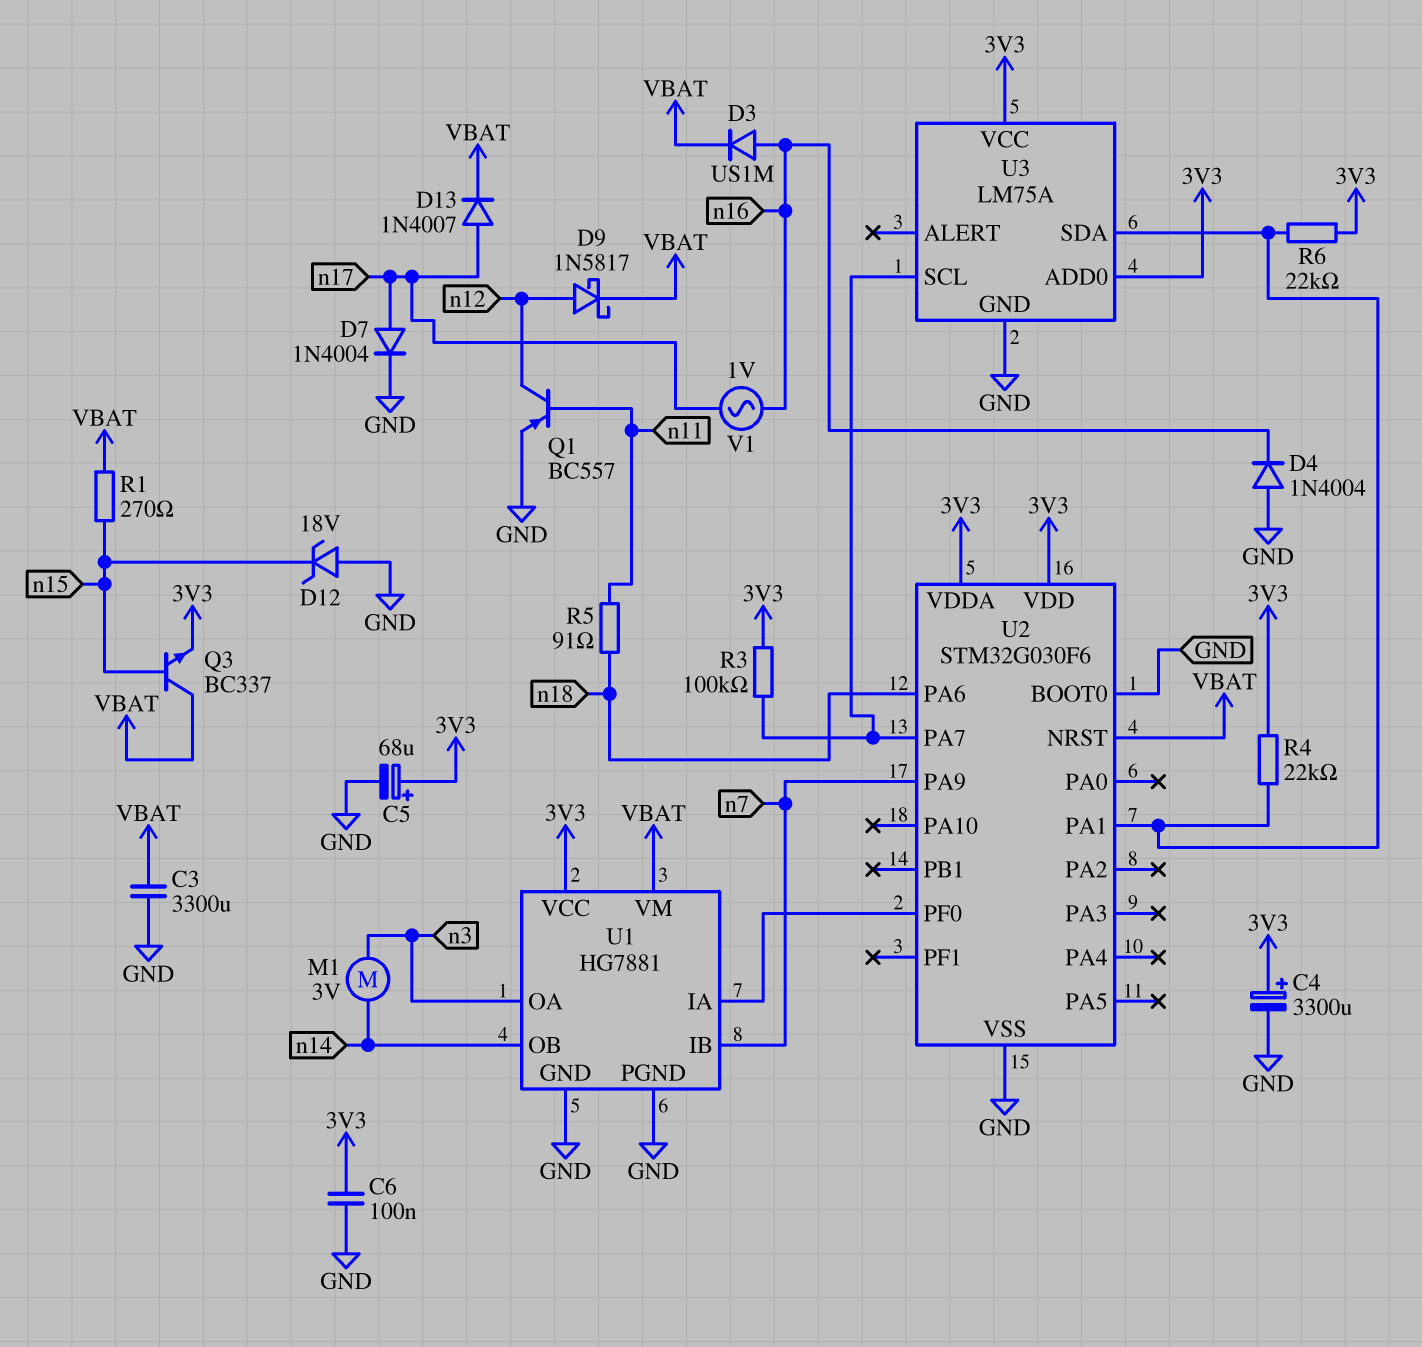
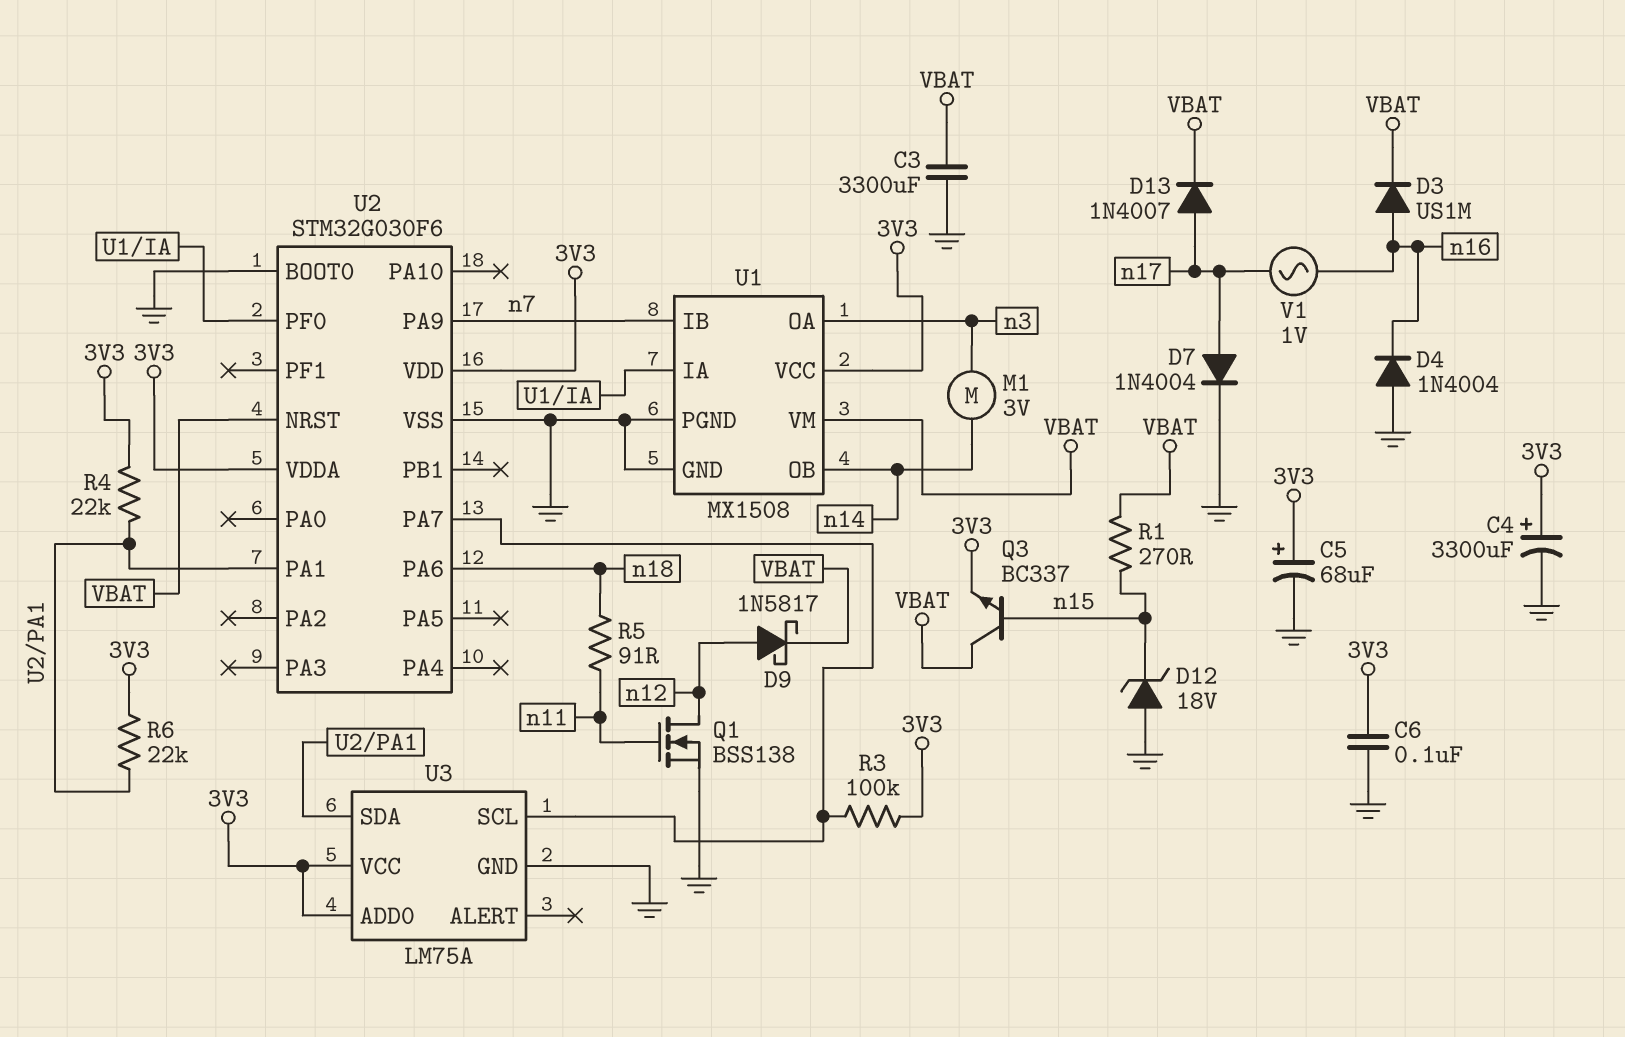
Q1: PNP BC557 (B n11, C n12, E GND) -> NMOS BSS138 (G n11, D n12, S GND)
U1: HG7881 -> MX1508

